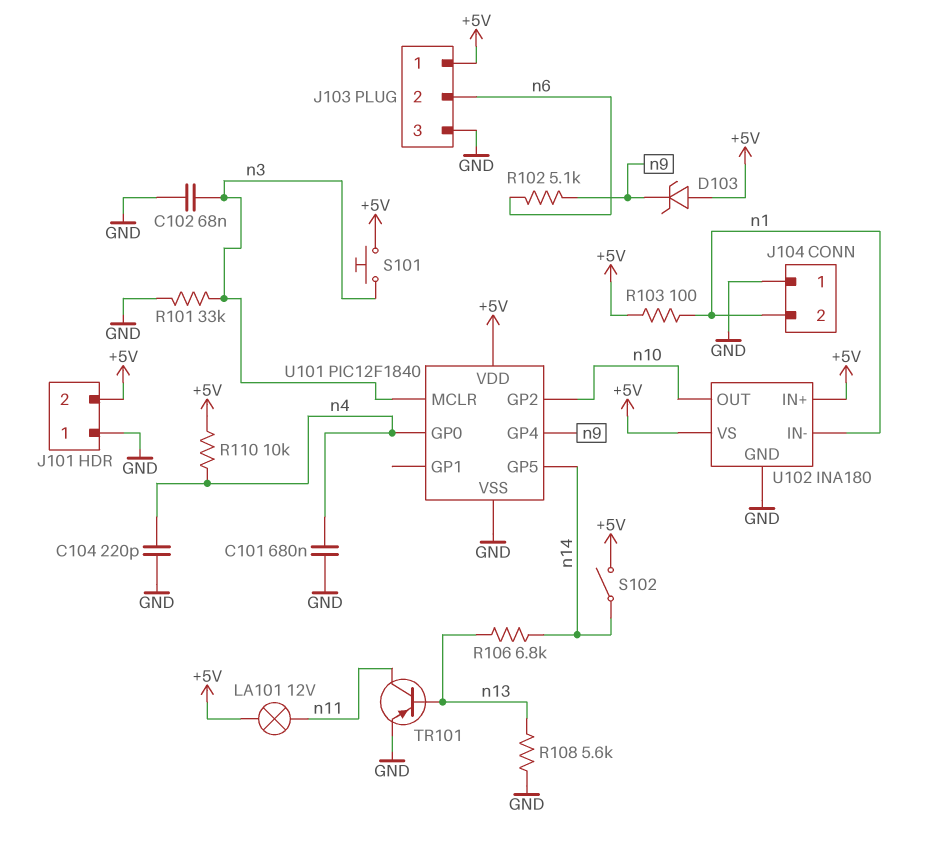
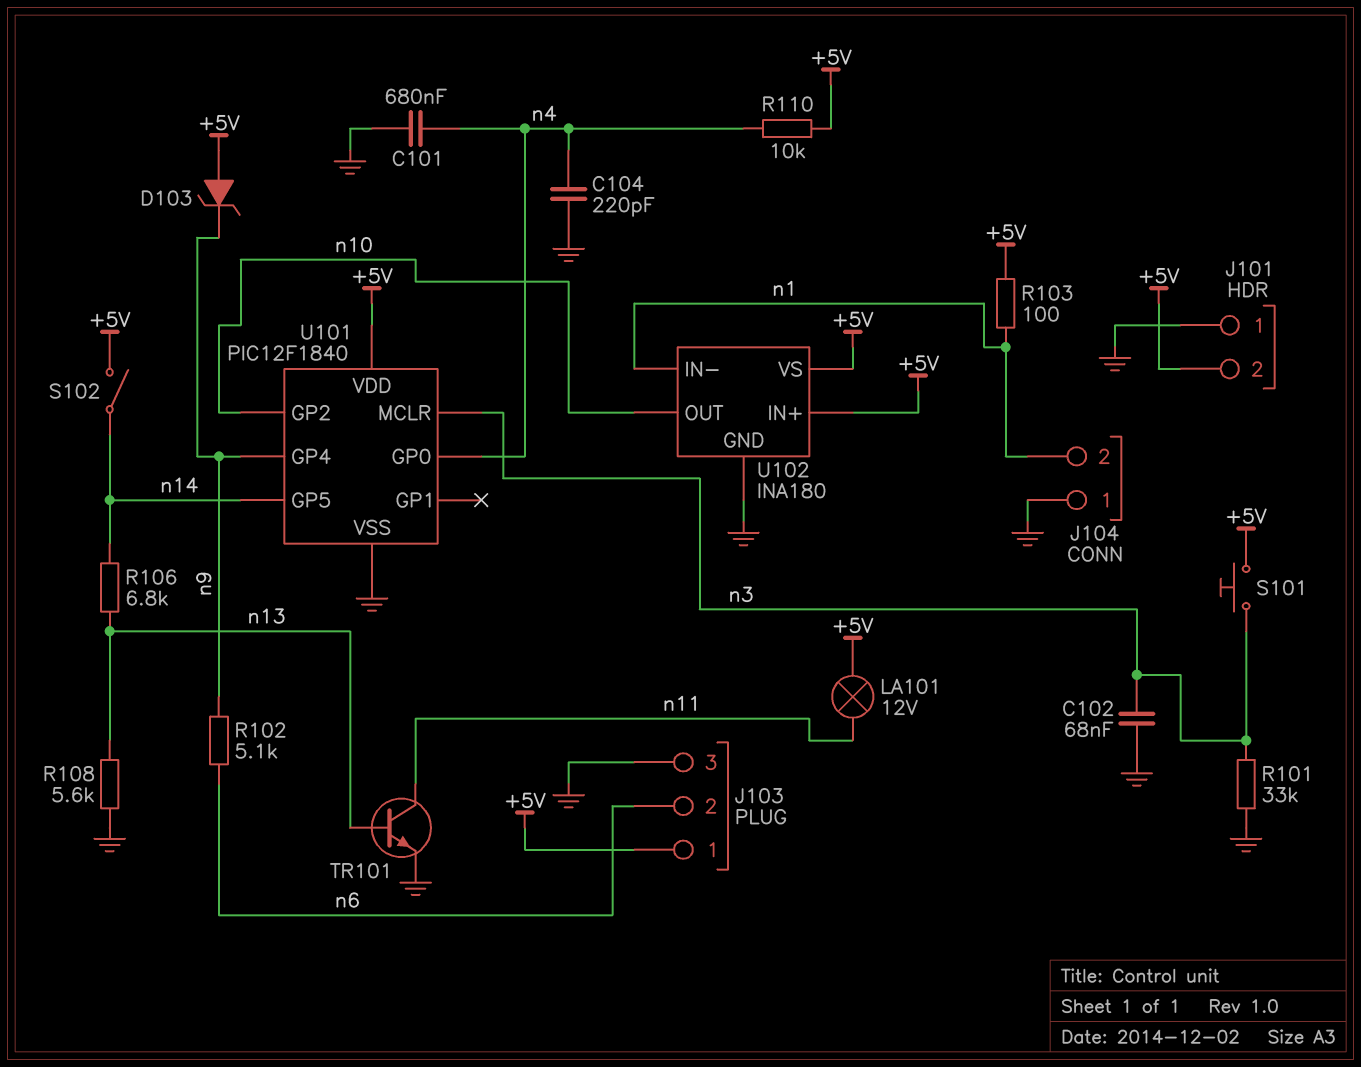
TR101: PNP (B n13, C n11, E GND) -> NPN (B n13, C n11, E GND)

